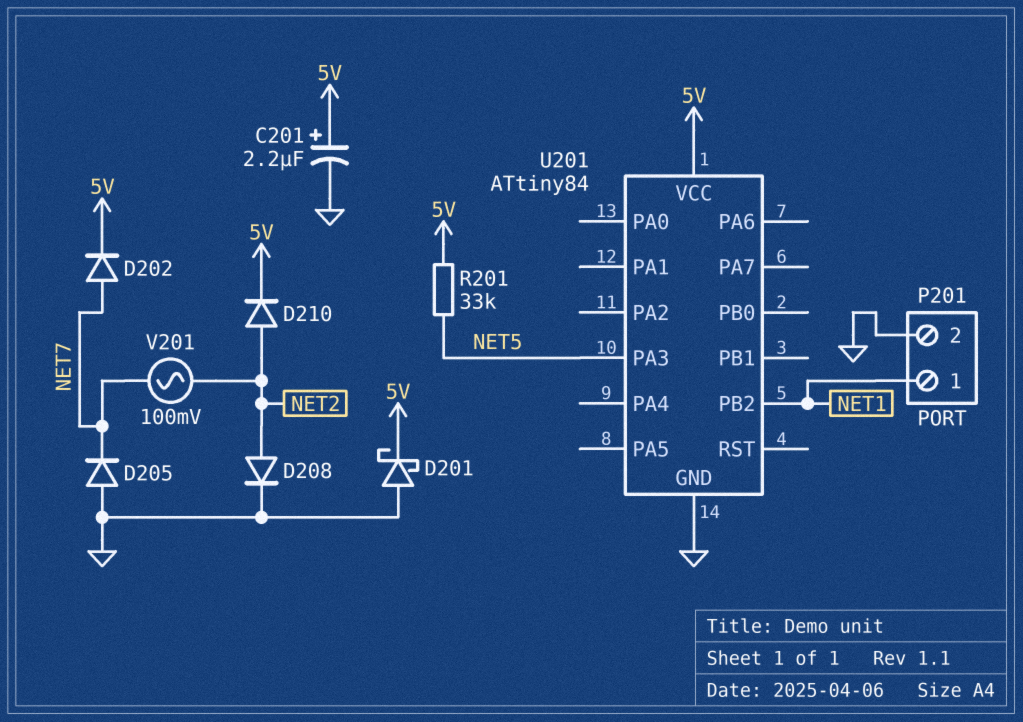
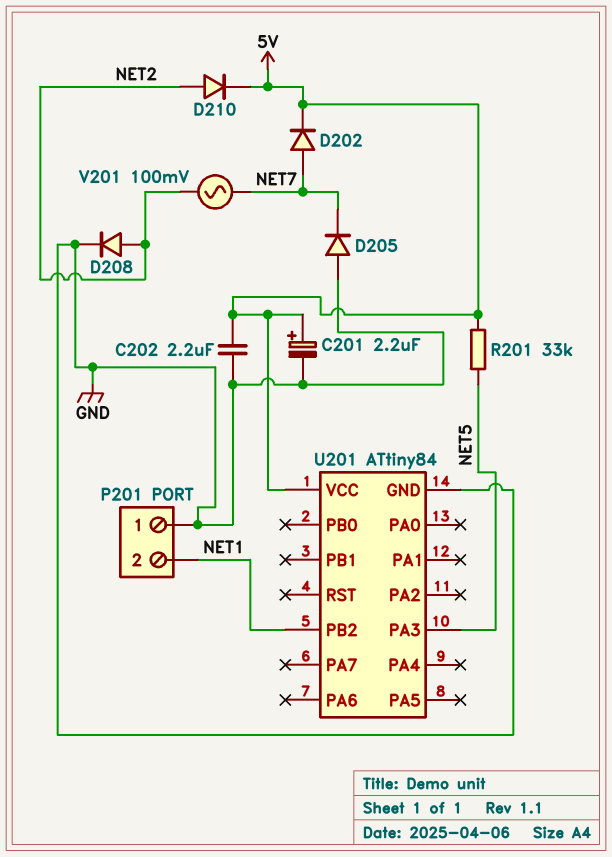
C202: none -> 2.2uF (5V, GND)
D201: schottky (A GND, K 5V) -> none
P201 pin 1: NET1 -> GND
P201 pin 2: GND -> NET1

